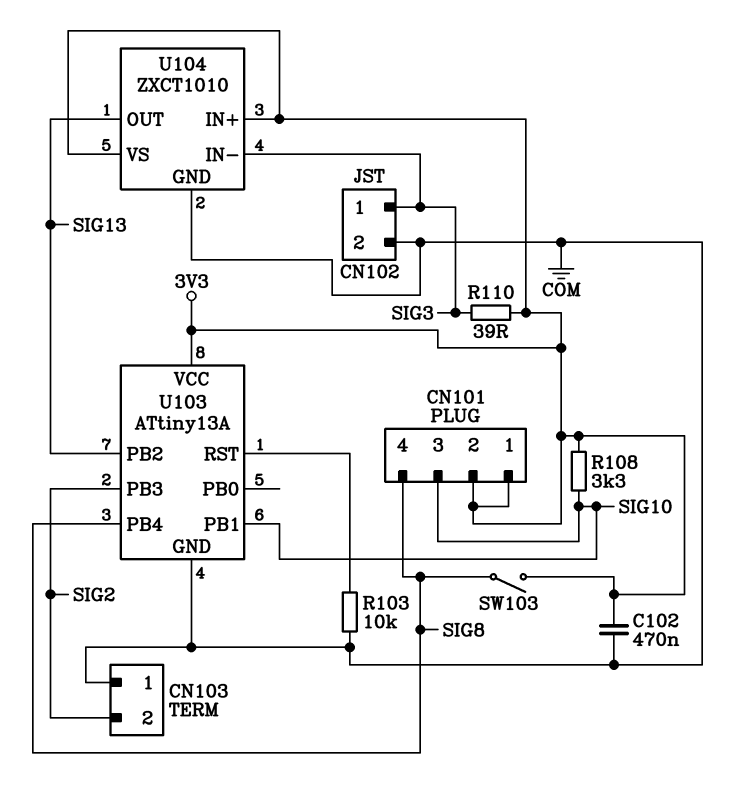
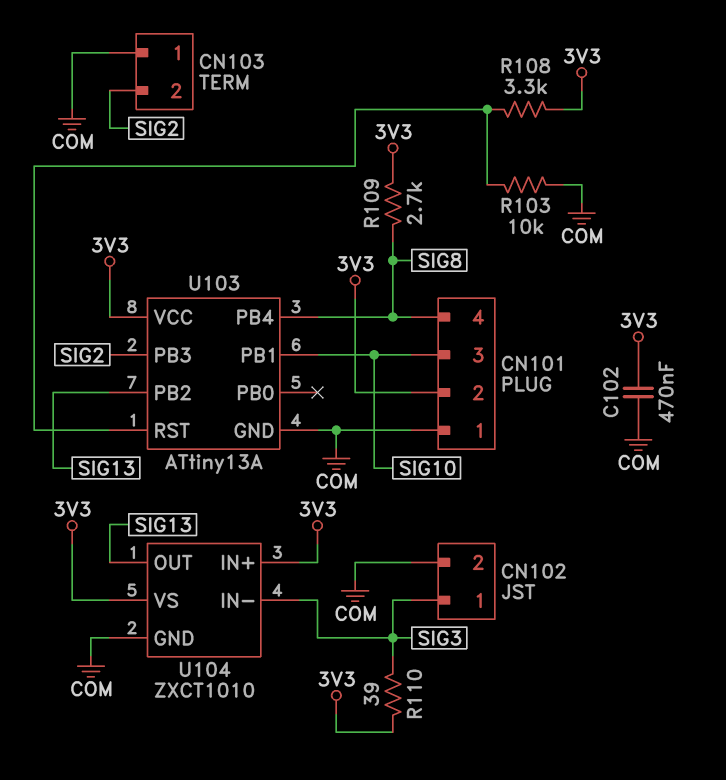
CN101 pin 1: 3V3 -> COM
R108: 3.3k (3V3, SIG10) -> 3.3k (3V3, U103/RST)
R109: none -> 2.7k (3V3, SIG8)
SW103: switch (3V3, SIG8) -> none

